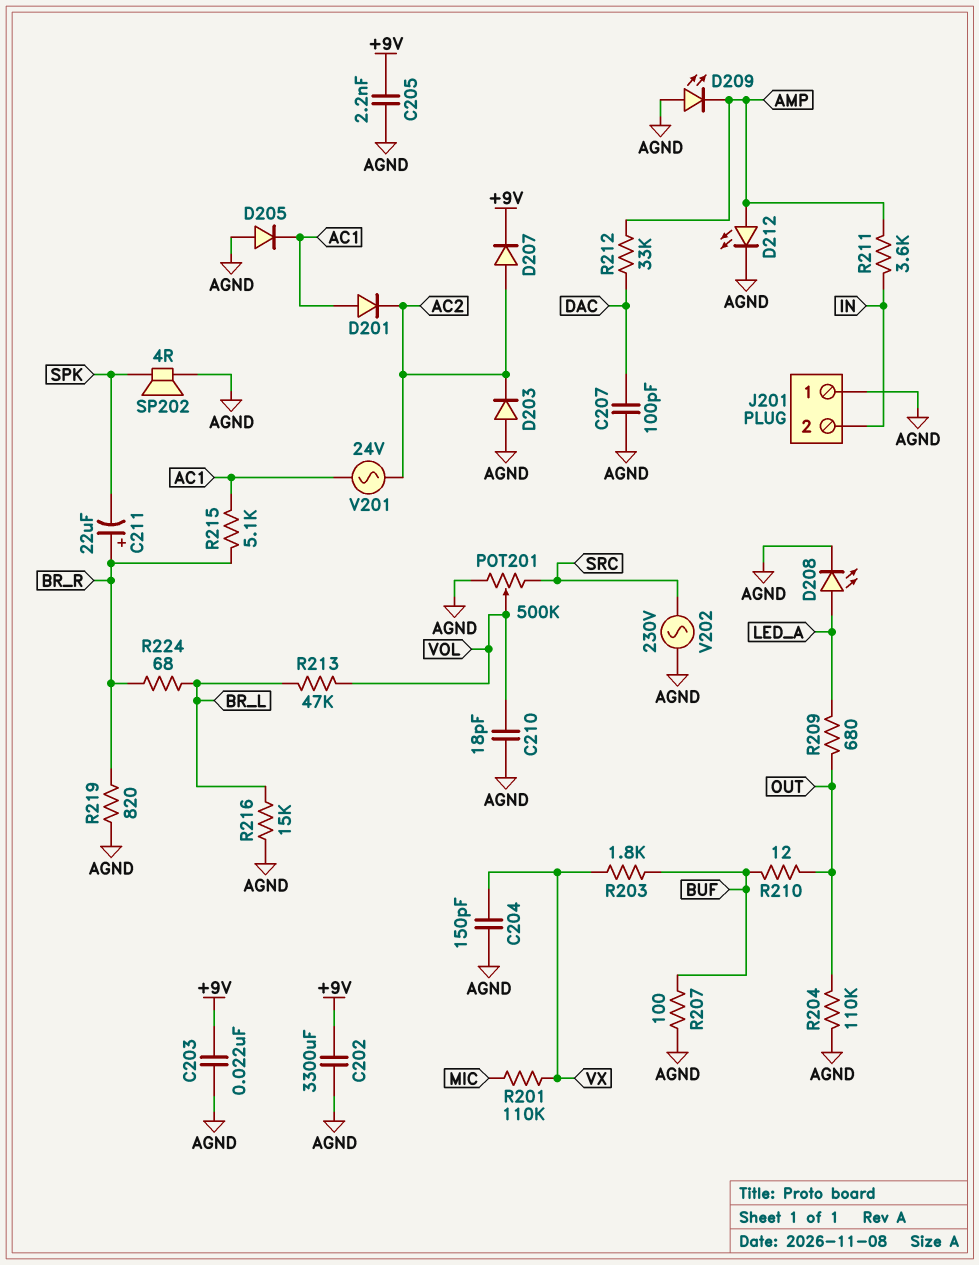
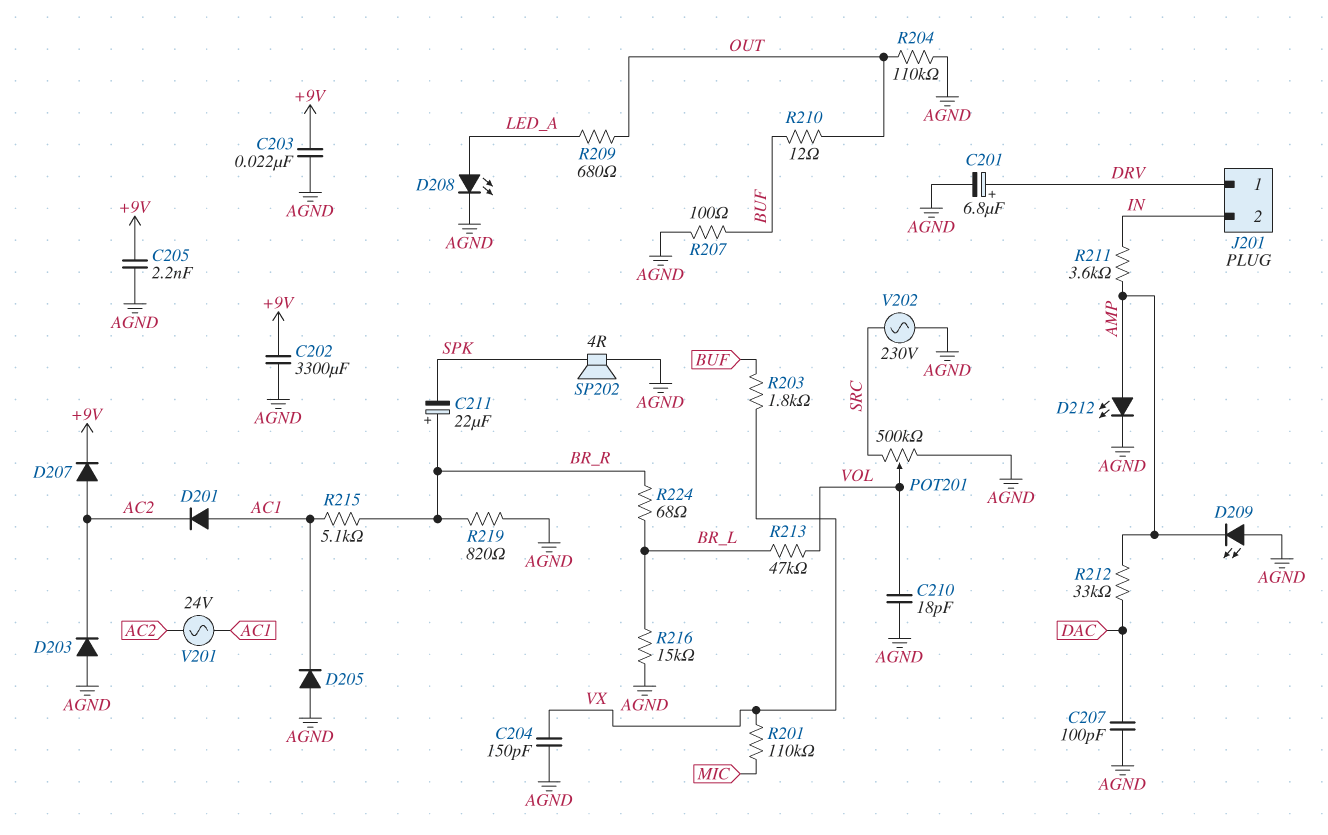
C201: none -> 6.8uF (plus DRV, minus AGND)
J201 pin 1: AGND -> DRV

